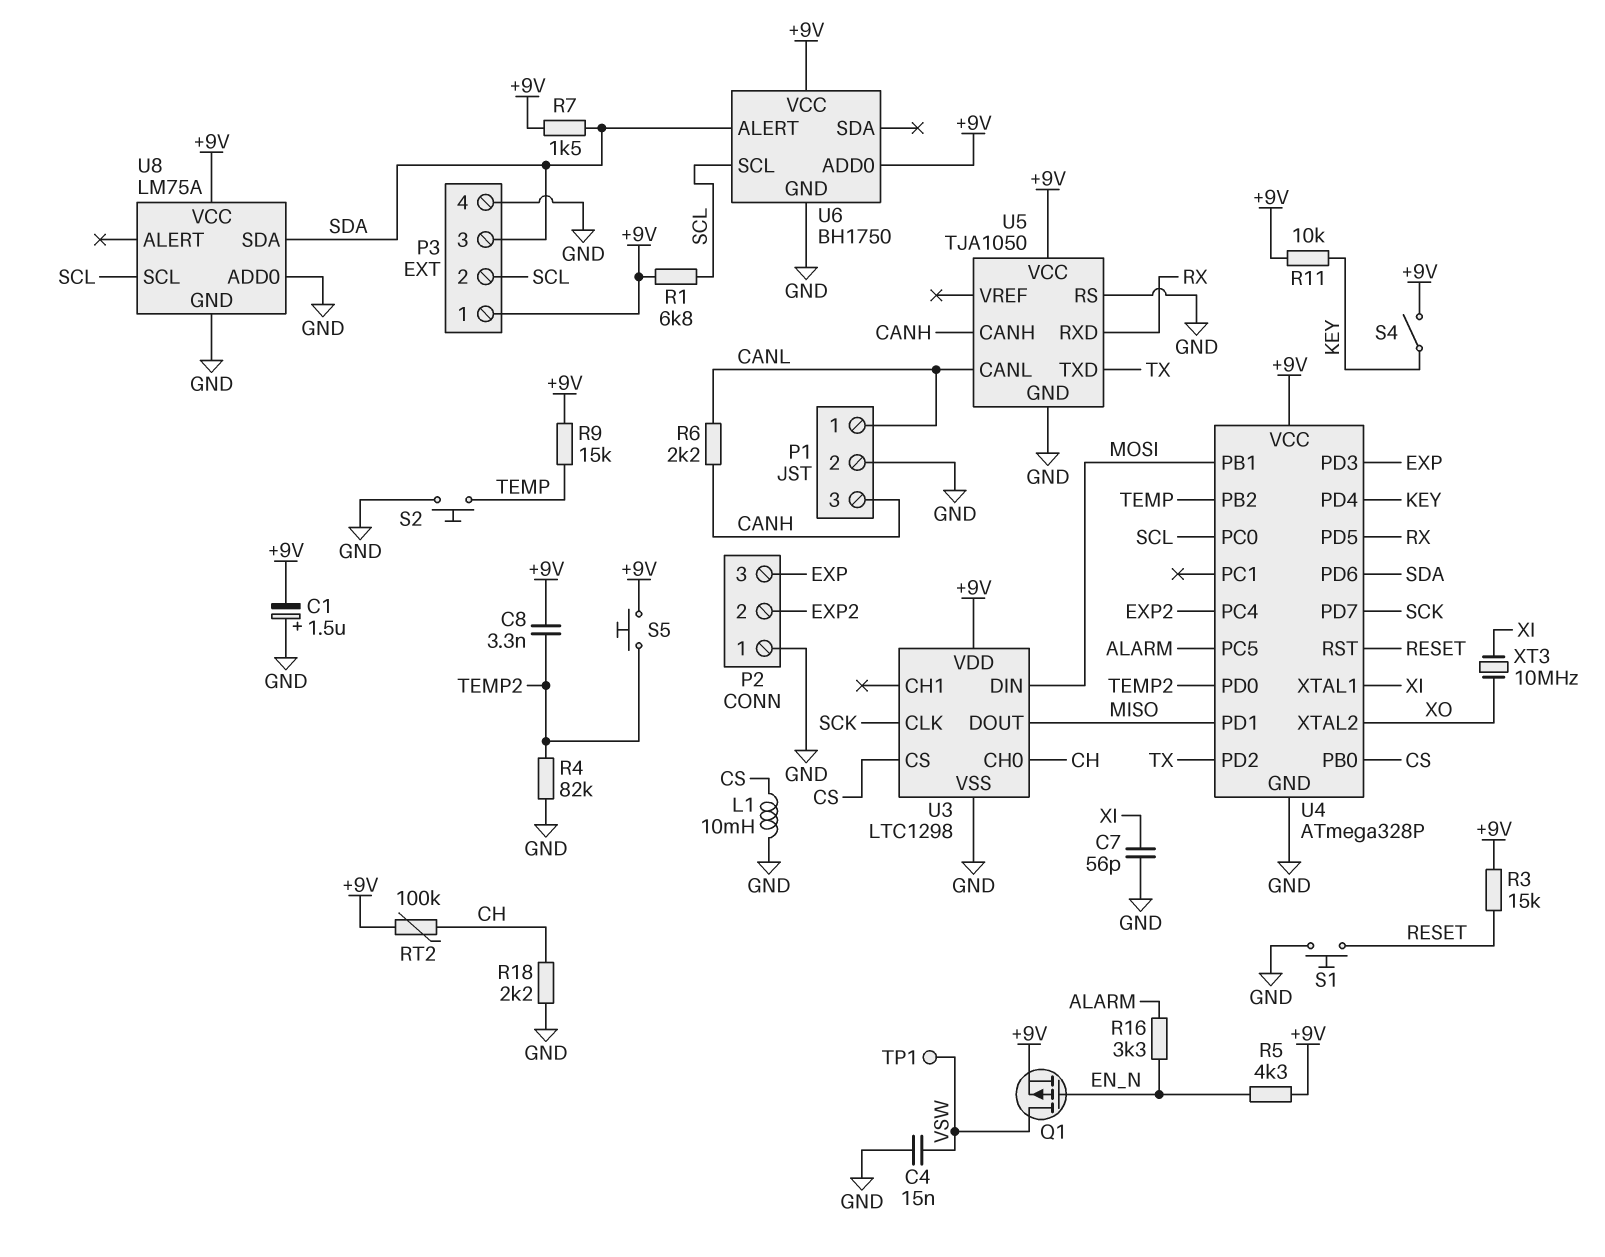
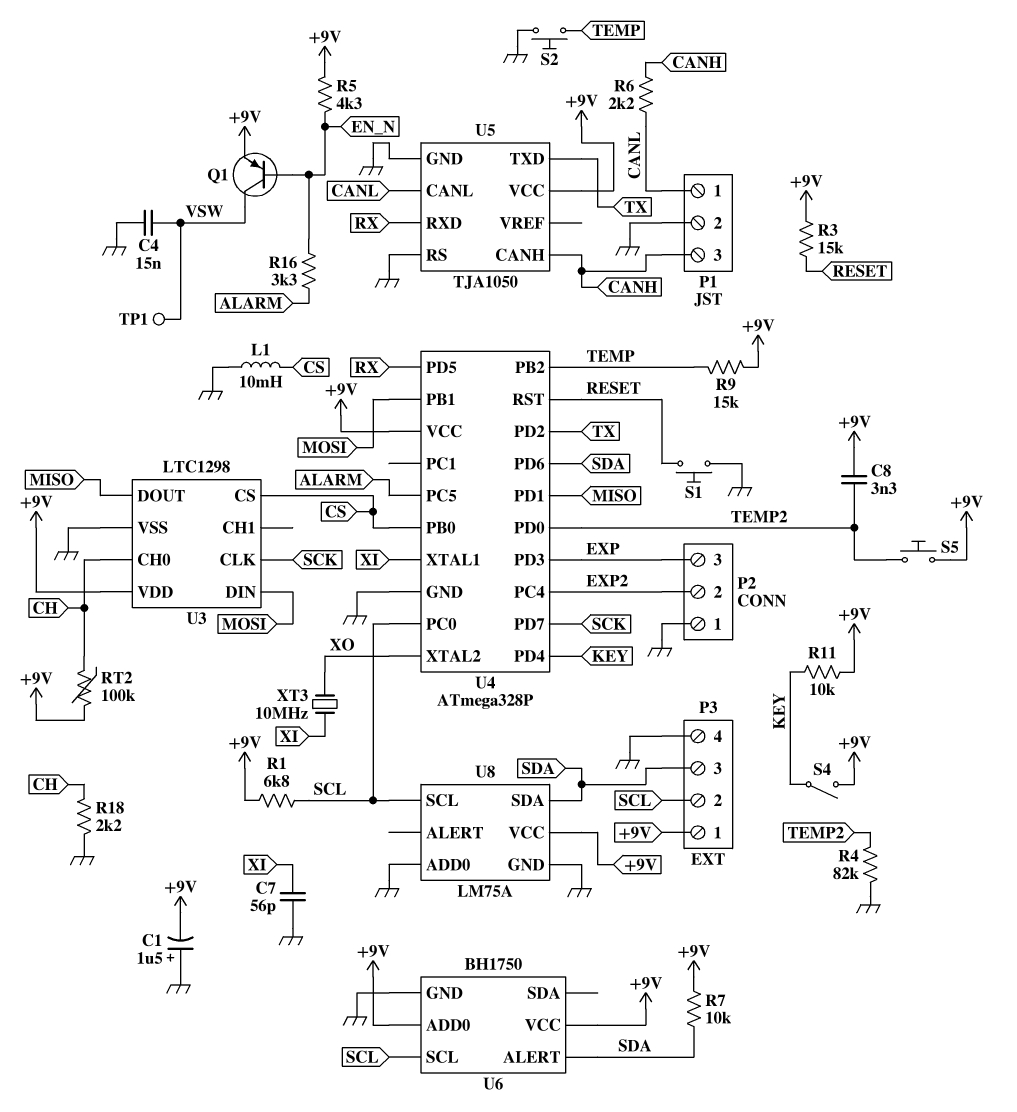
Q1: PMOS (G EN_N, D VSW, S +9V) -> PNP (B EN_N, C VSW, E +9V)
R7: 1.5k (+9V, SDA) -> 10k (+9V, SDA)

